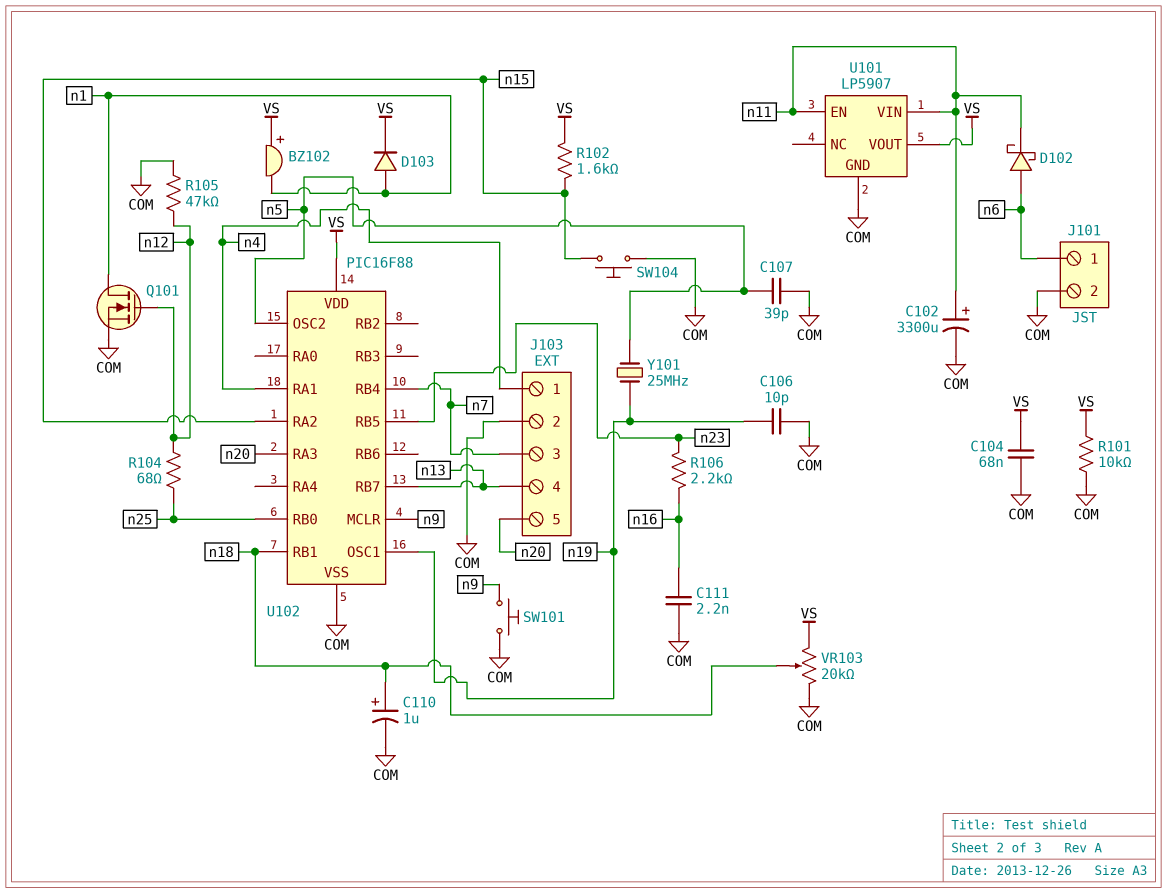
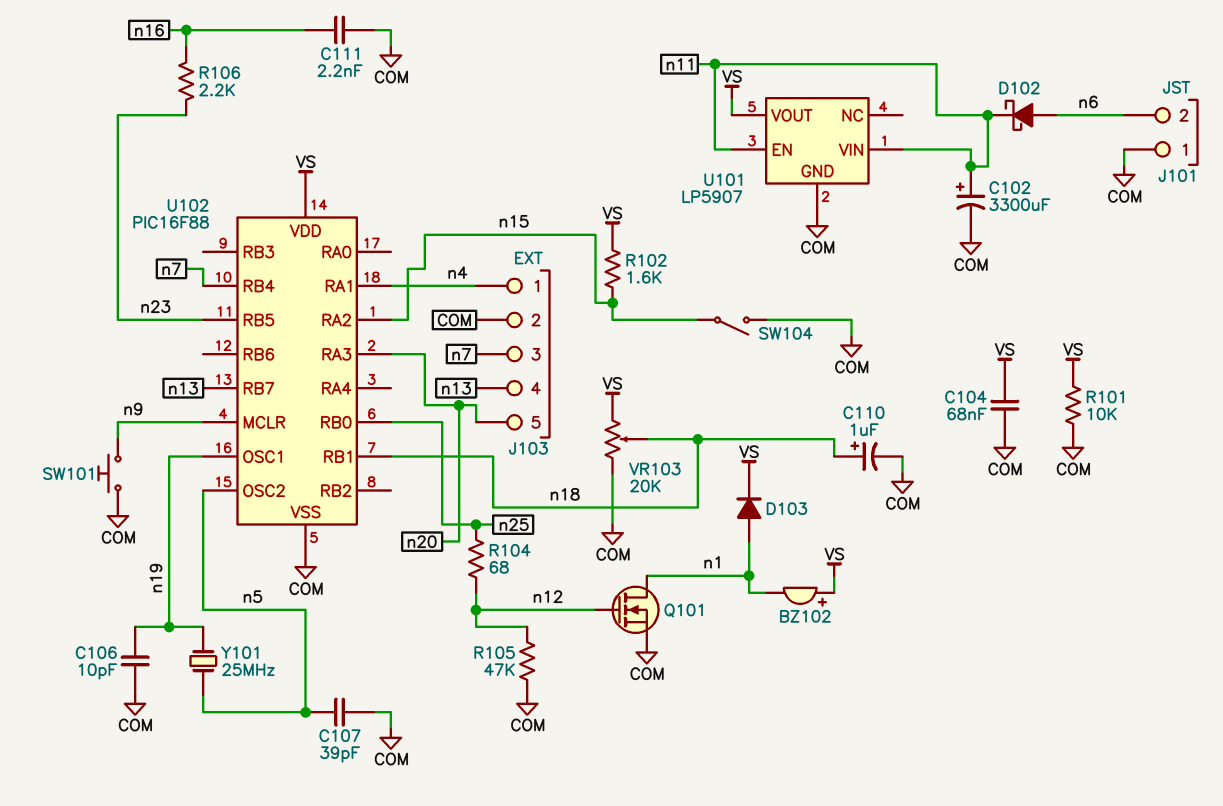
J101 pin 1: n6 -> COM
J101 pin 2: COM -> n6
SW104: button (COM, n15) -> switch (COM, n15)

